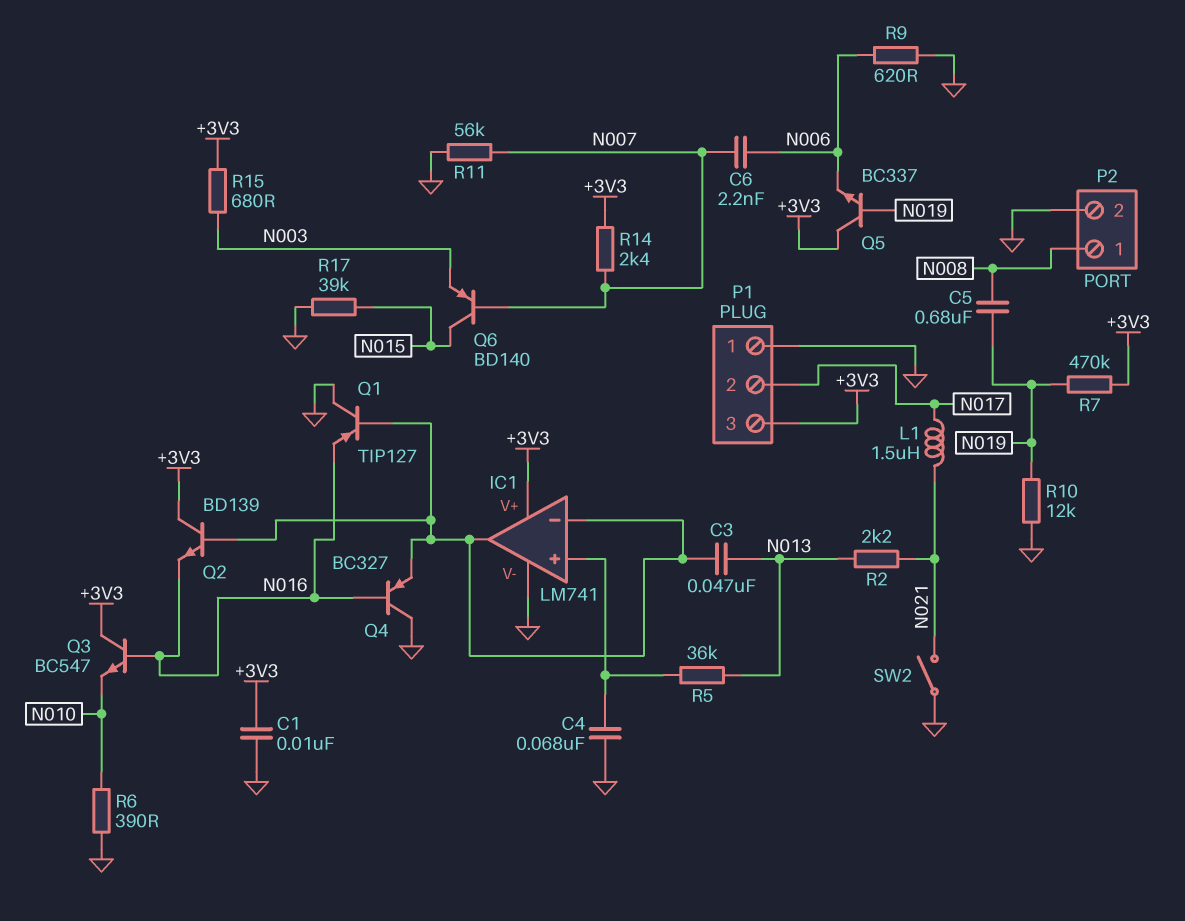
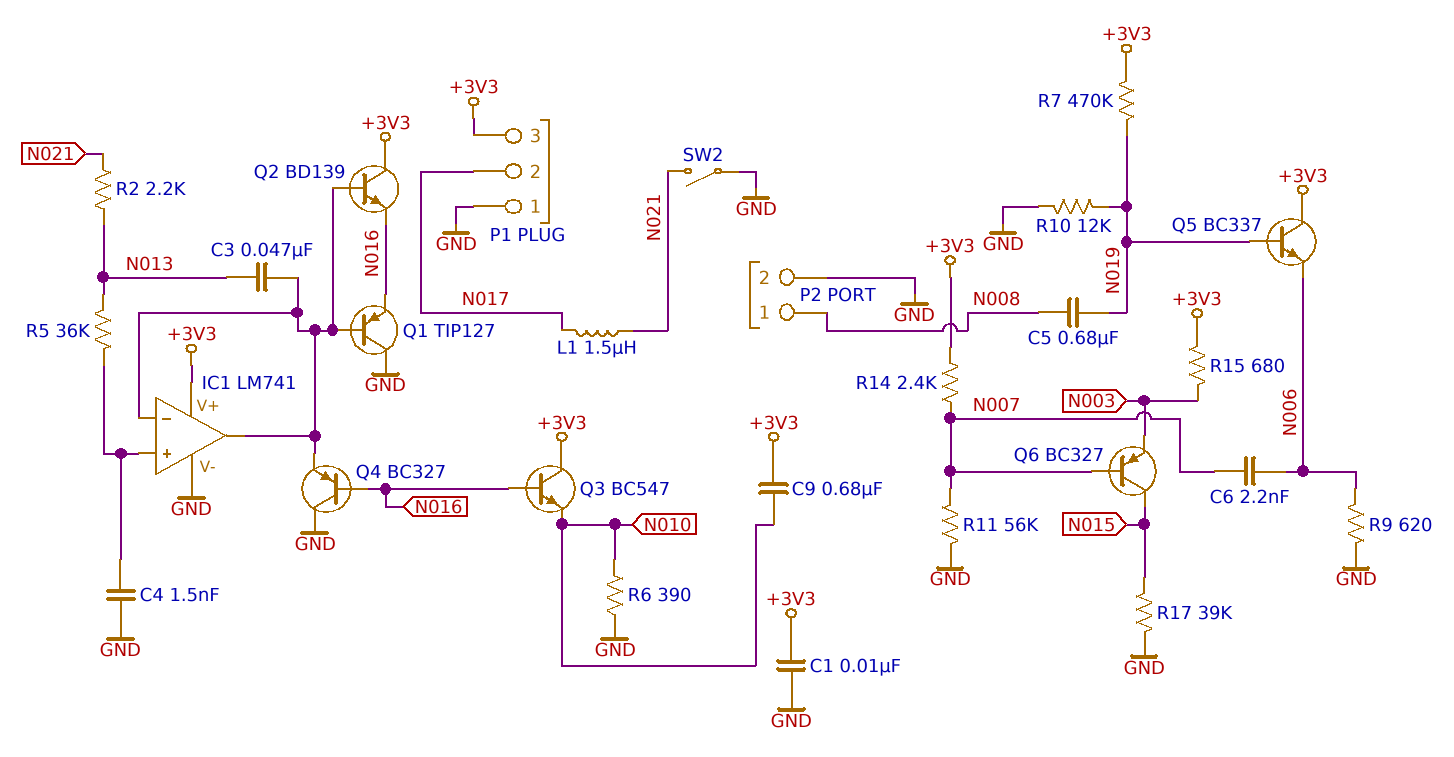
C4: 68nF (GND, IC1/in+) -> 1.5nF (GND, IC1/in+)
C9: none -> 680nF (+3V3, N010)
Q6: PNP BD140 (B N007, C N015, E N003) -> PNP BC327 (B N007, C N015, E N003)

